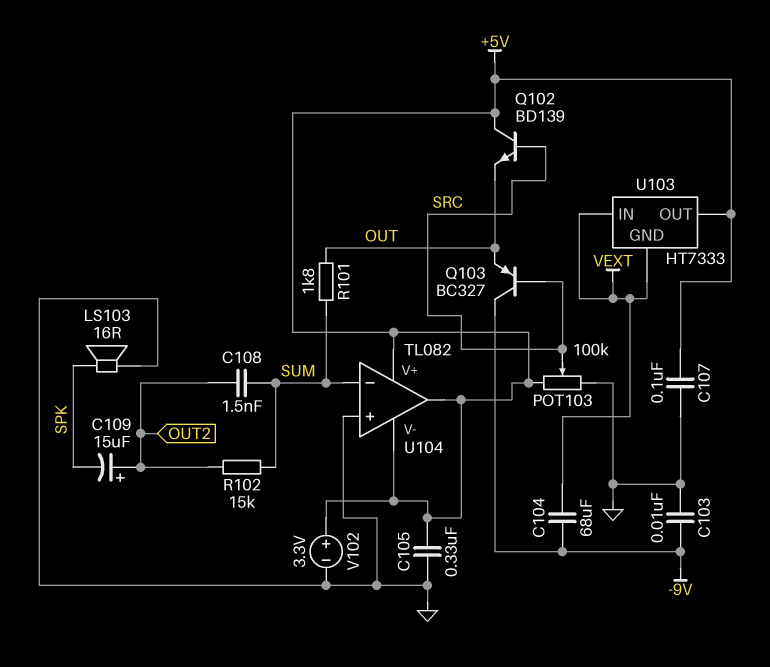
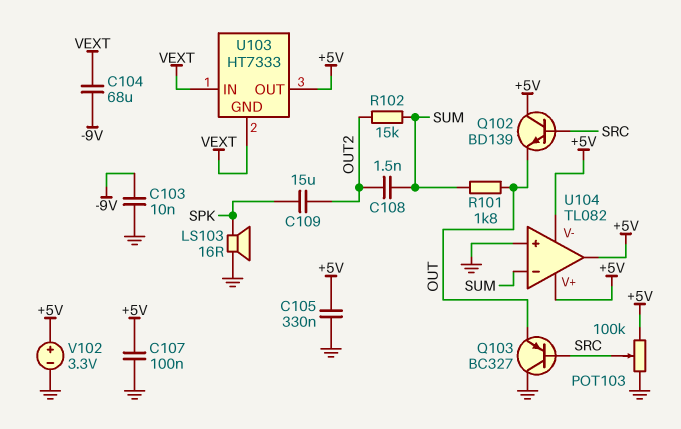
C109: 15uF (plus OUT2, minus SPK) -> 15uF (OUT2, SPK)
Q103: PNP BC327 (B SRC, C -9V, E OUT) -> PNP BC327 (B SRC, C GND, E OUT)

